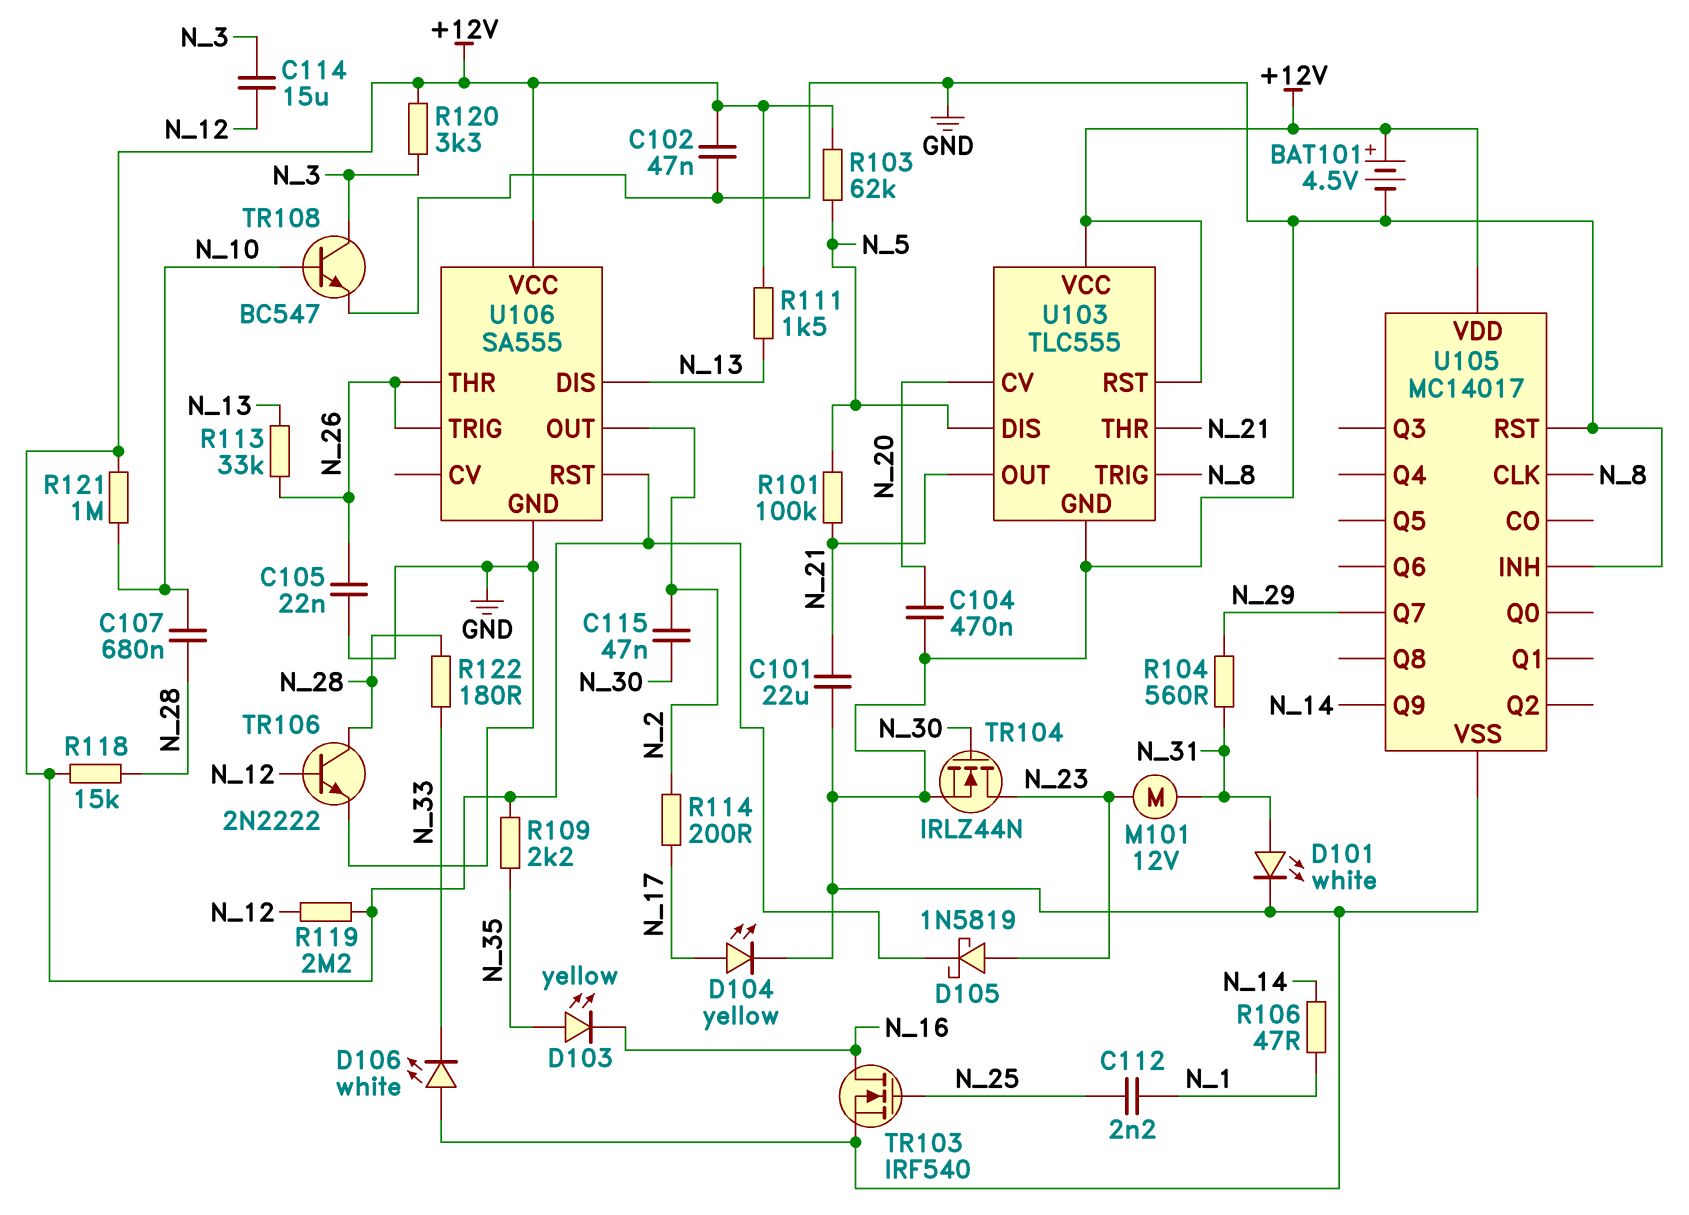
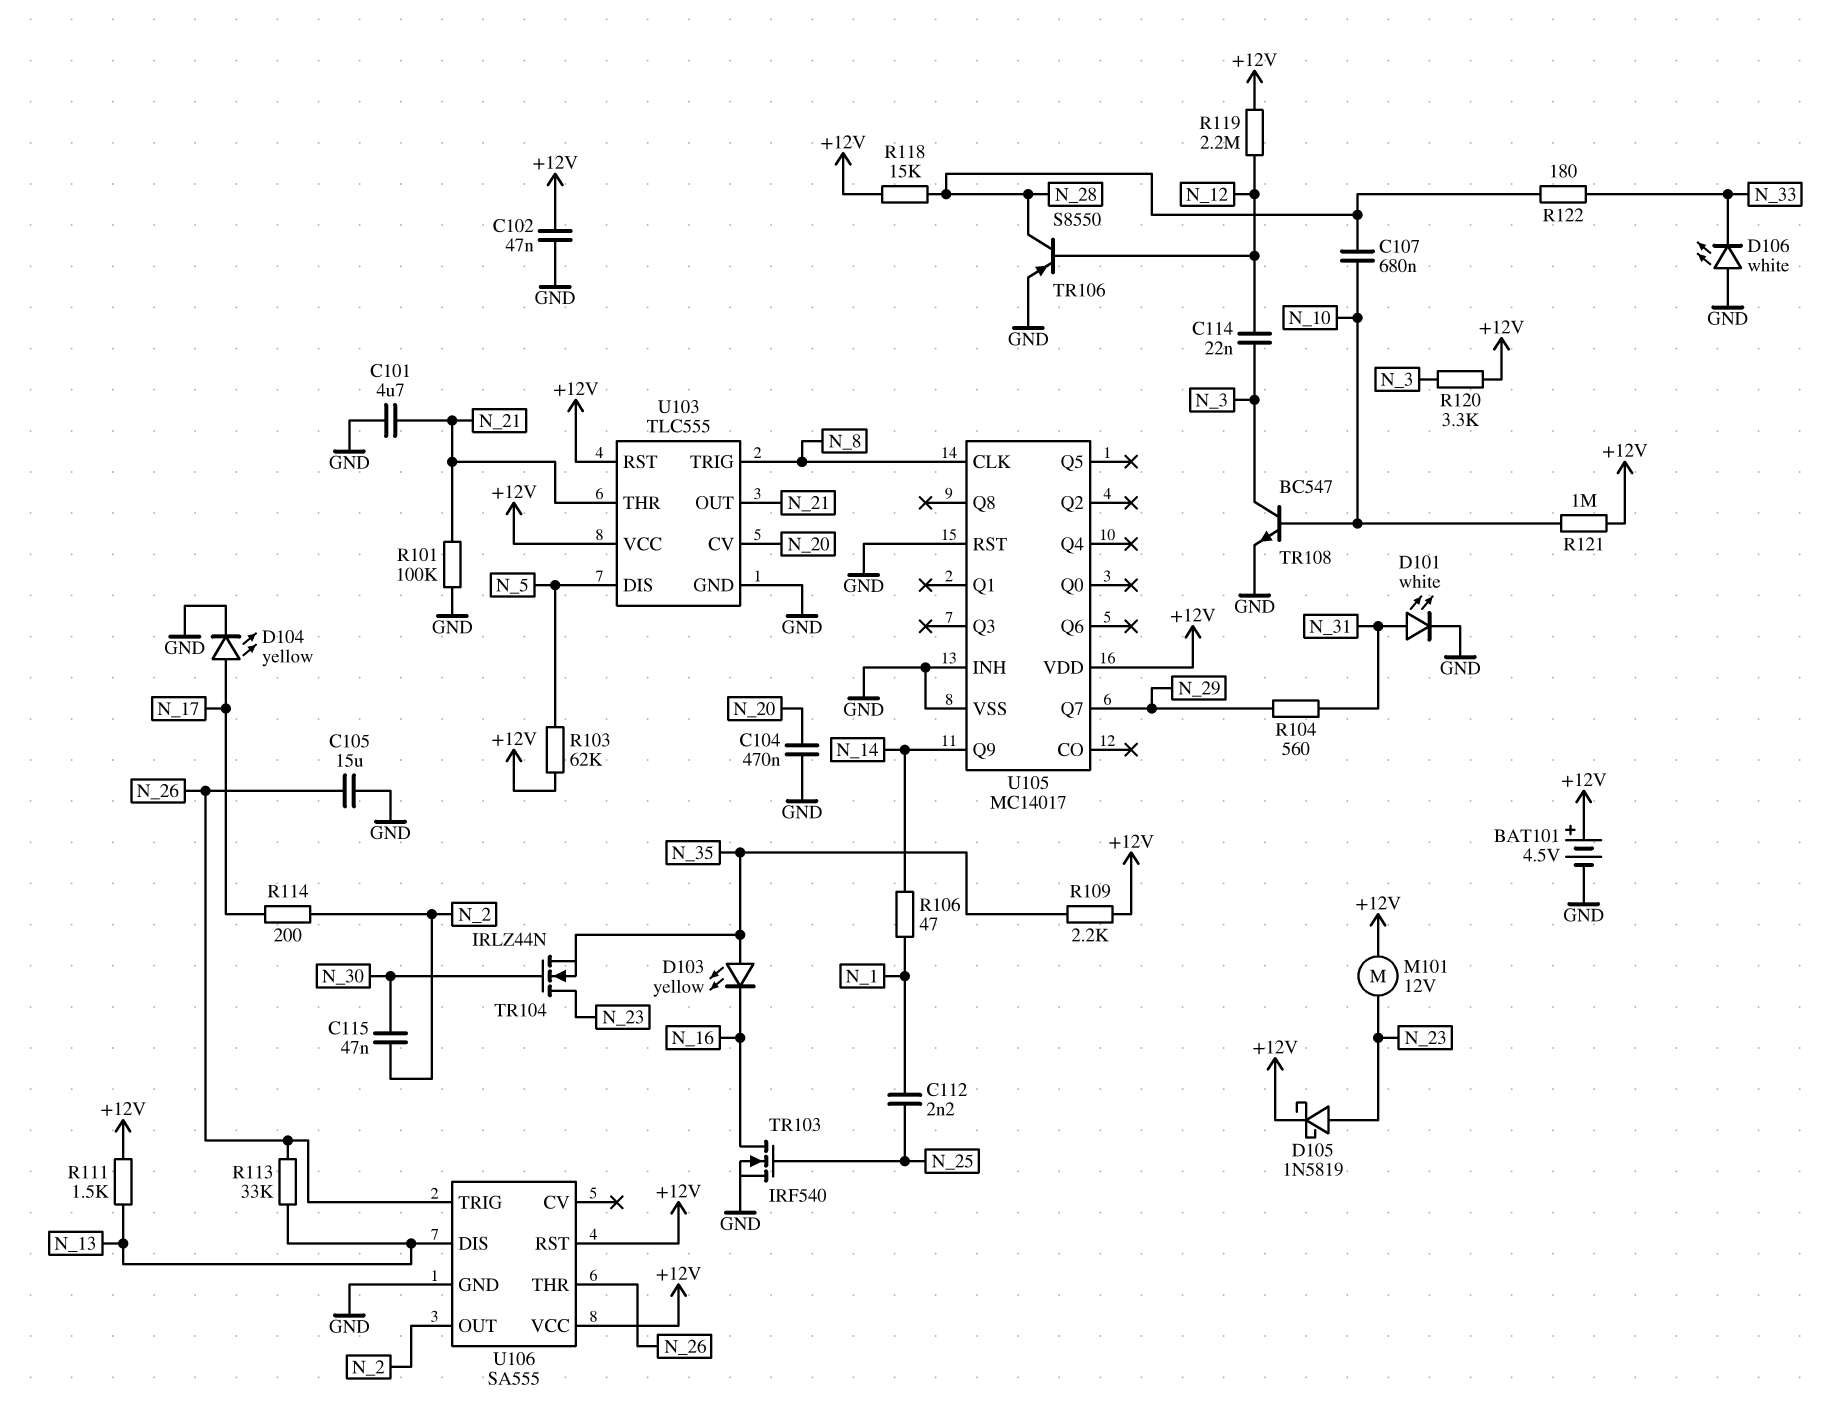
C101: 22uF (GND, N_21) -> 4.7uF (GND, N_21)
C105: 22nF (GND, N_26) -> 15uF (GND, N_26)
C114: 15uF (N_3, N_12) -> 22nF (N_3, N_12)
M101: motor 12V (N_23, N_31) -> motor 12V (+12V, N_23)
R101: 100k (N_5, N_21) -> 100k (GND, N_21)
TR104: NMOS IRLZ44N (G N_30, D N_23, S GND) -> NMOS IRLZ44N (G N_30, D N_23, S N_35)
TR106: NPN 2N2222 (B N_12, C N_28, E GND) -> PNP S8550 (B N_12, C N_28, E GND)

